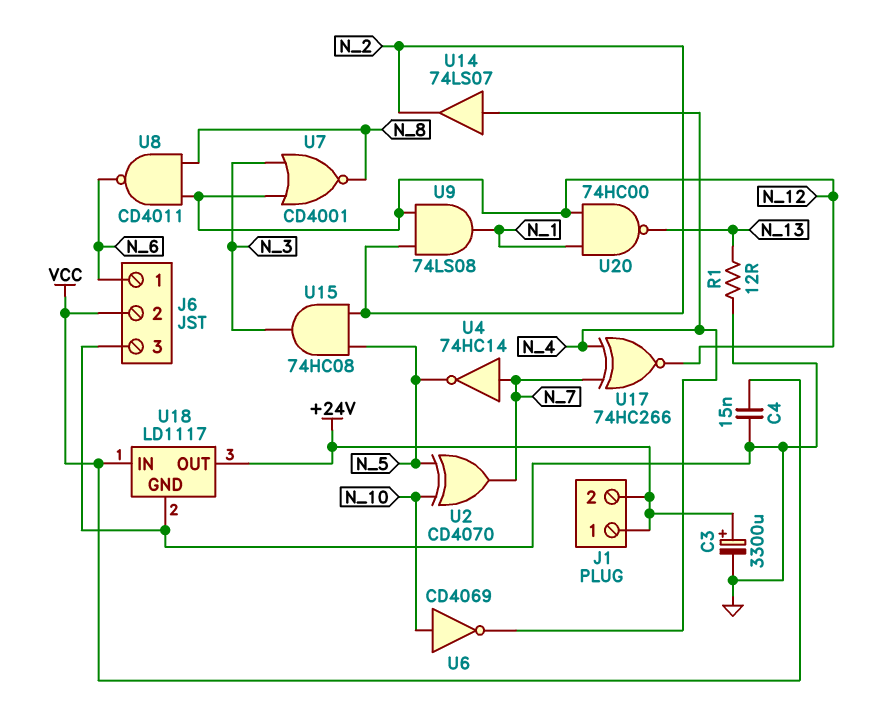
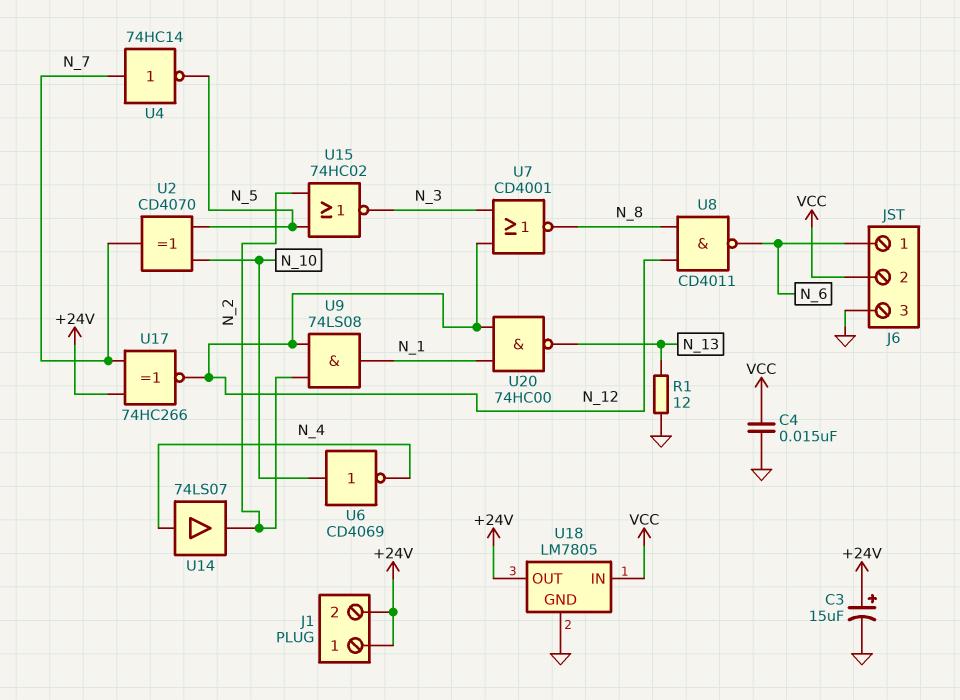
C3: 3300uF (plus +24V, minus GND) -> 15uF (plus +24V, minus GND)
U15: AND 74HC08 (in N_2, in N_5, out N_3) -> NOR 74HC02 (in N_2, in N_5, out N_3)
U17: XNOR 74HC266 (in N_4, in N_7, out N_12) -> XNOR 74HC266 (in +24V, in N_7, out N_12)
U18: LD1117 -> LM7805

